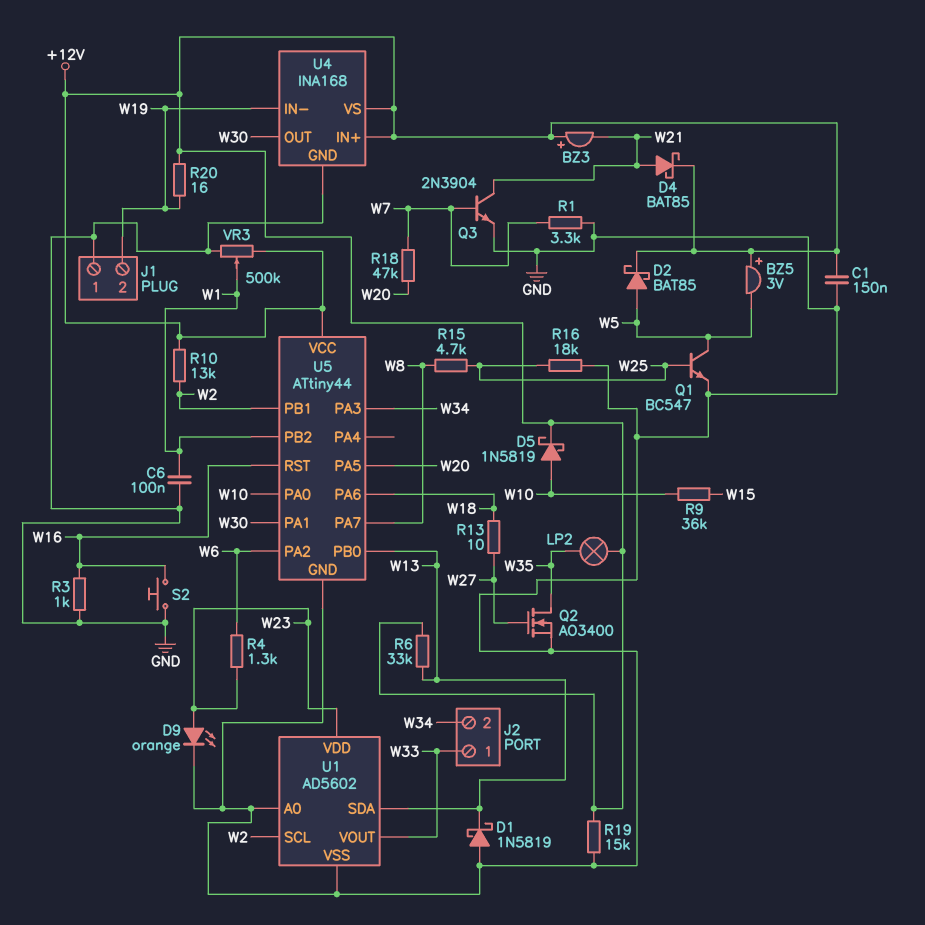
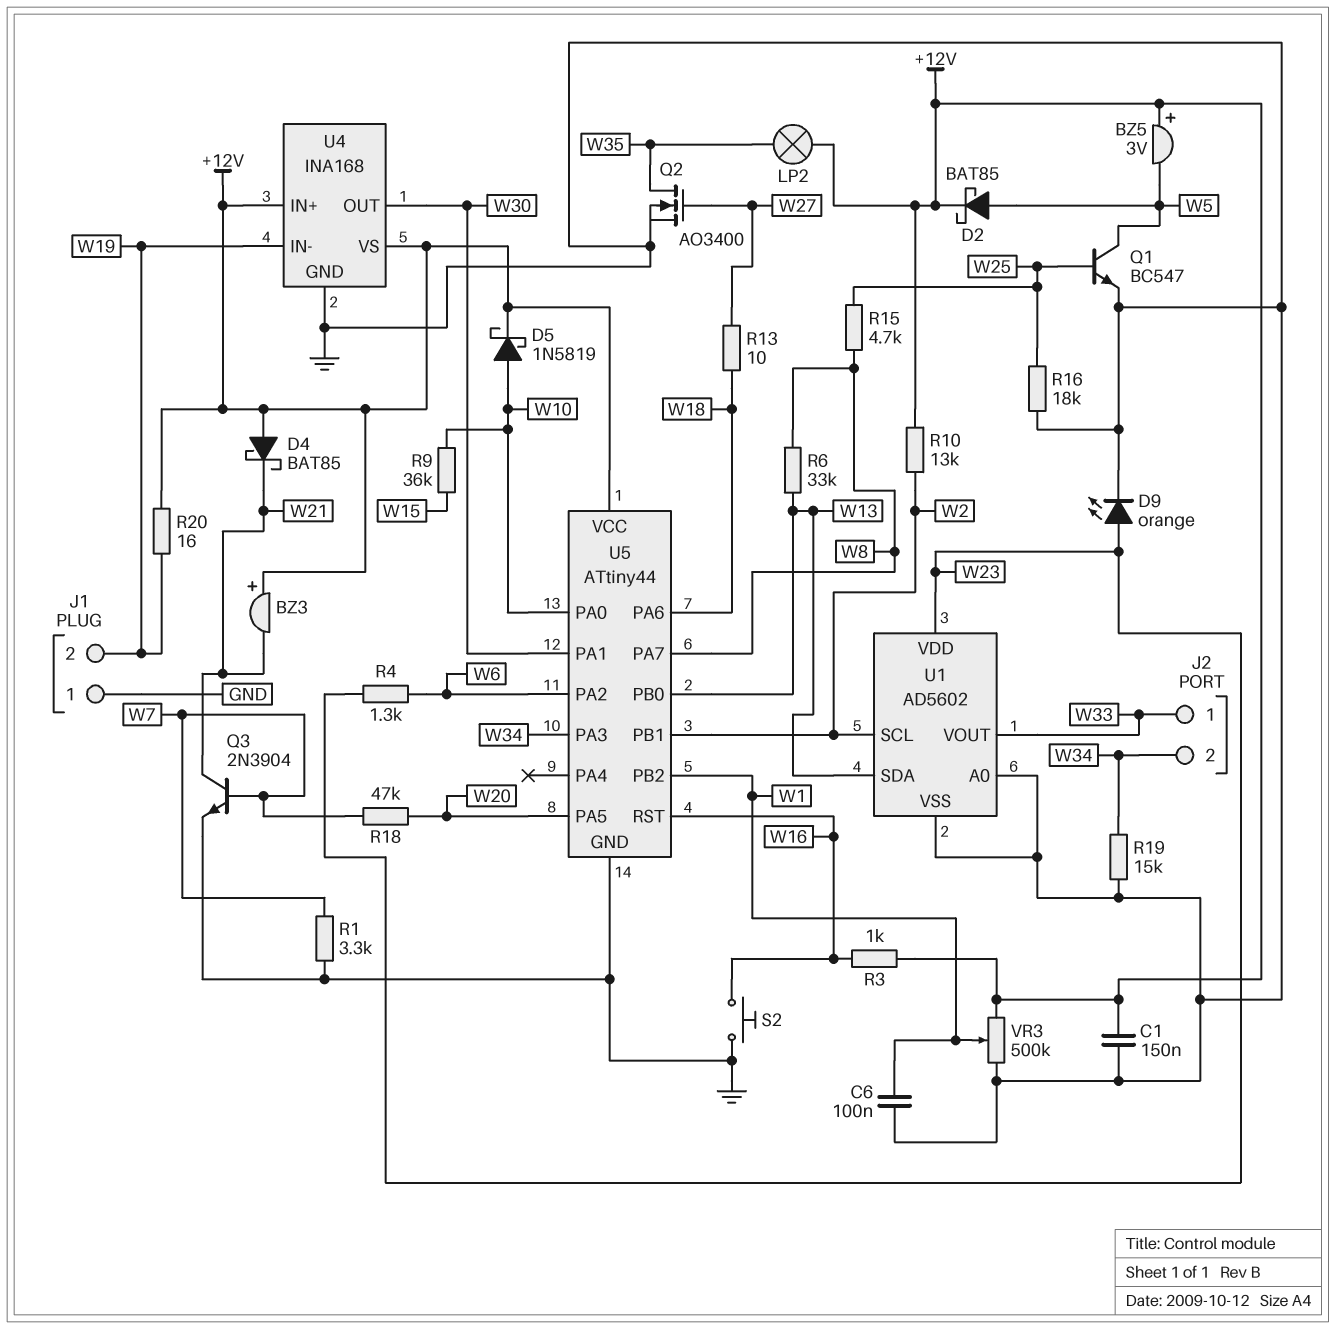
D1: schottky 1N5819 (A GND, K W13) -> none
D4: schottky BAT85 (A W21, K +12V) -> schottky BAT85 (A +12V, K W21)
R3: 1k (GND, W16) -> 1k (+12V, W16)
R6: 33k (+12V, W13) -> 33k (W8, W13)
R19: 15k (+12V, GND) -> 15k (GND, W34)

